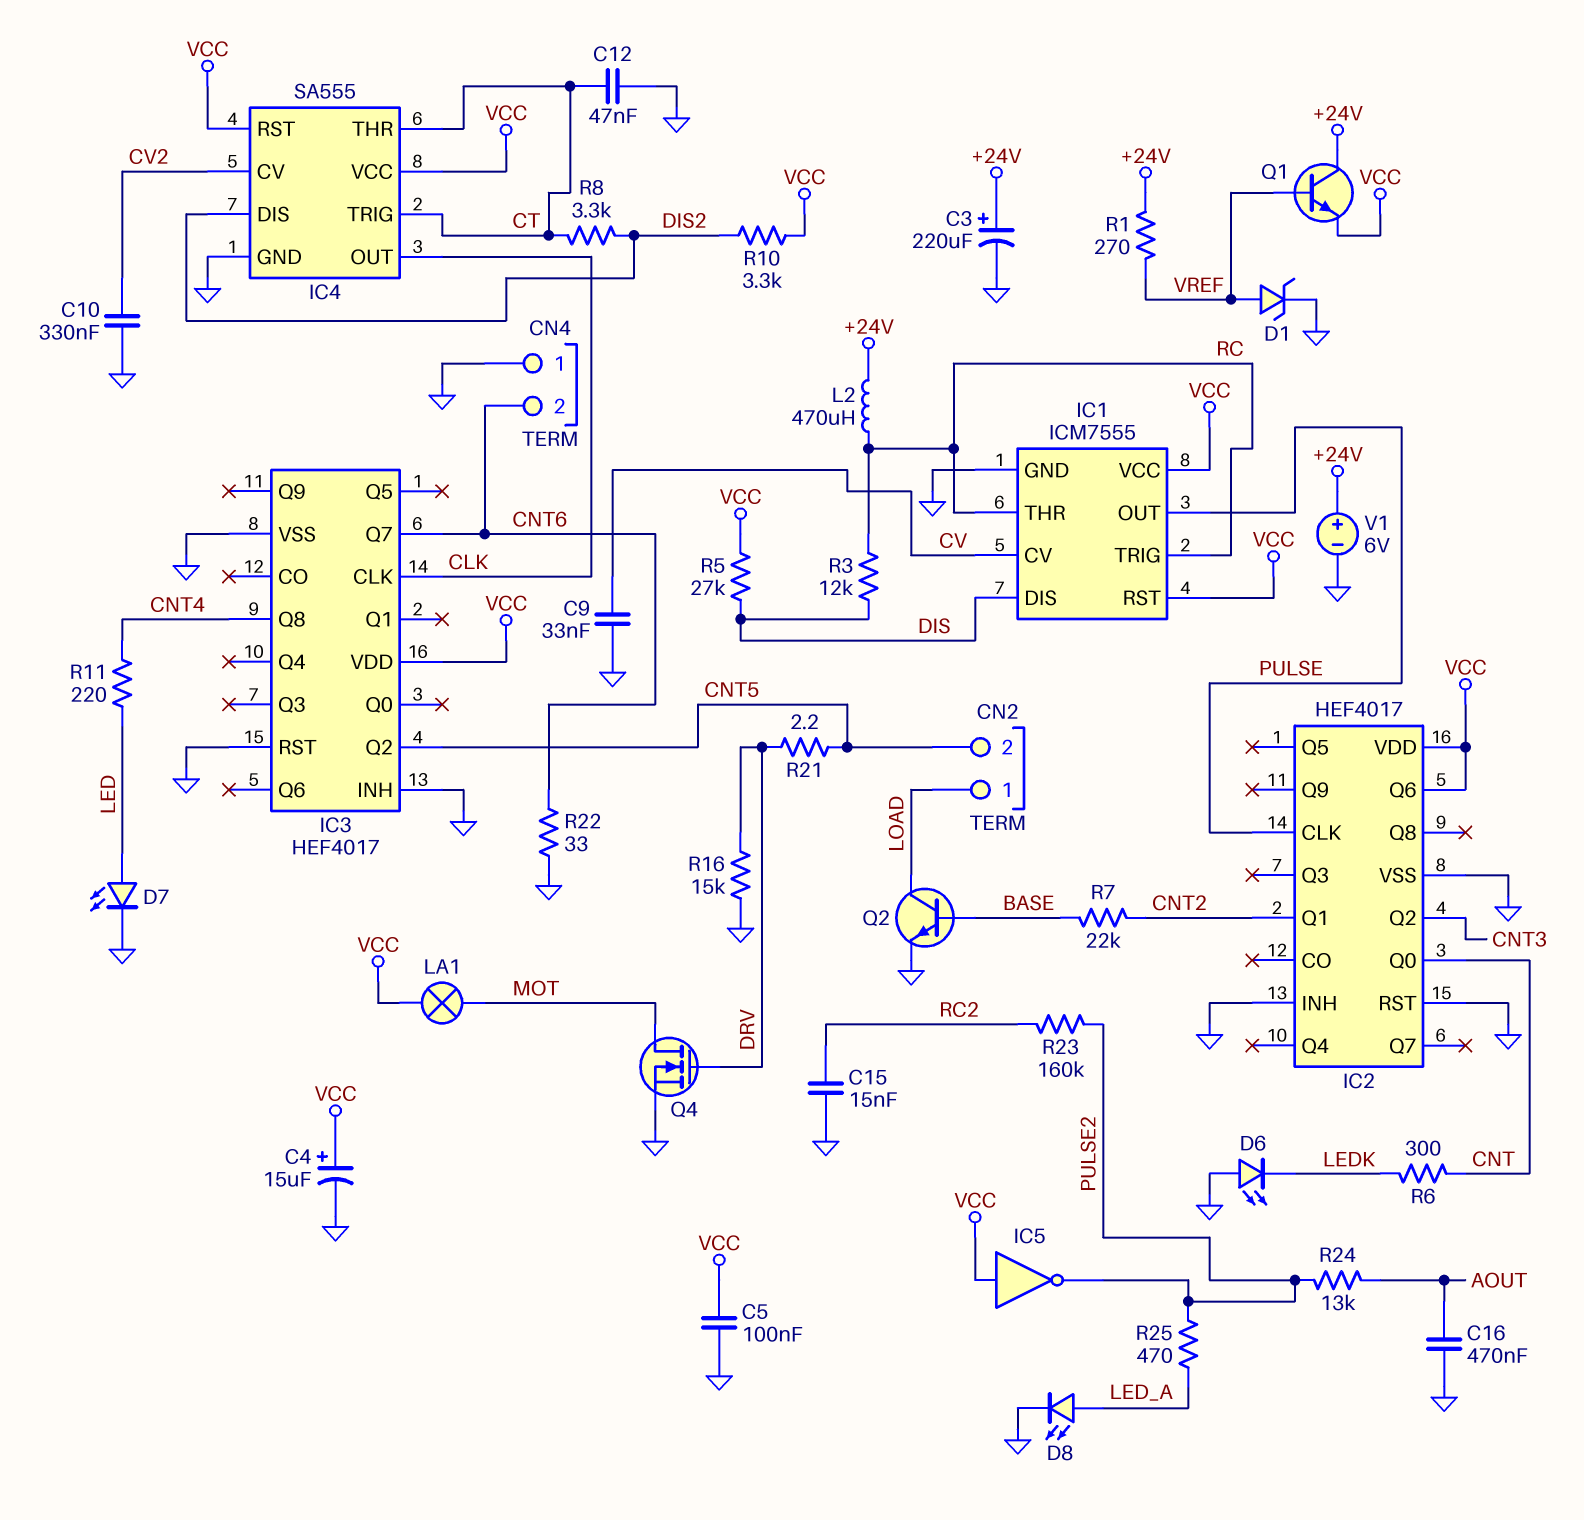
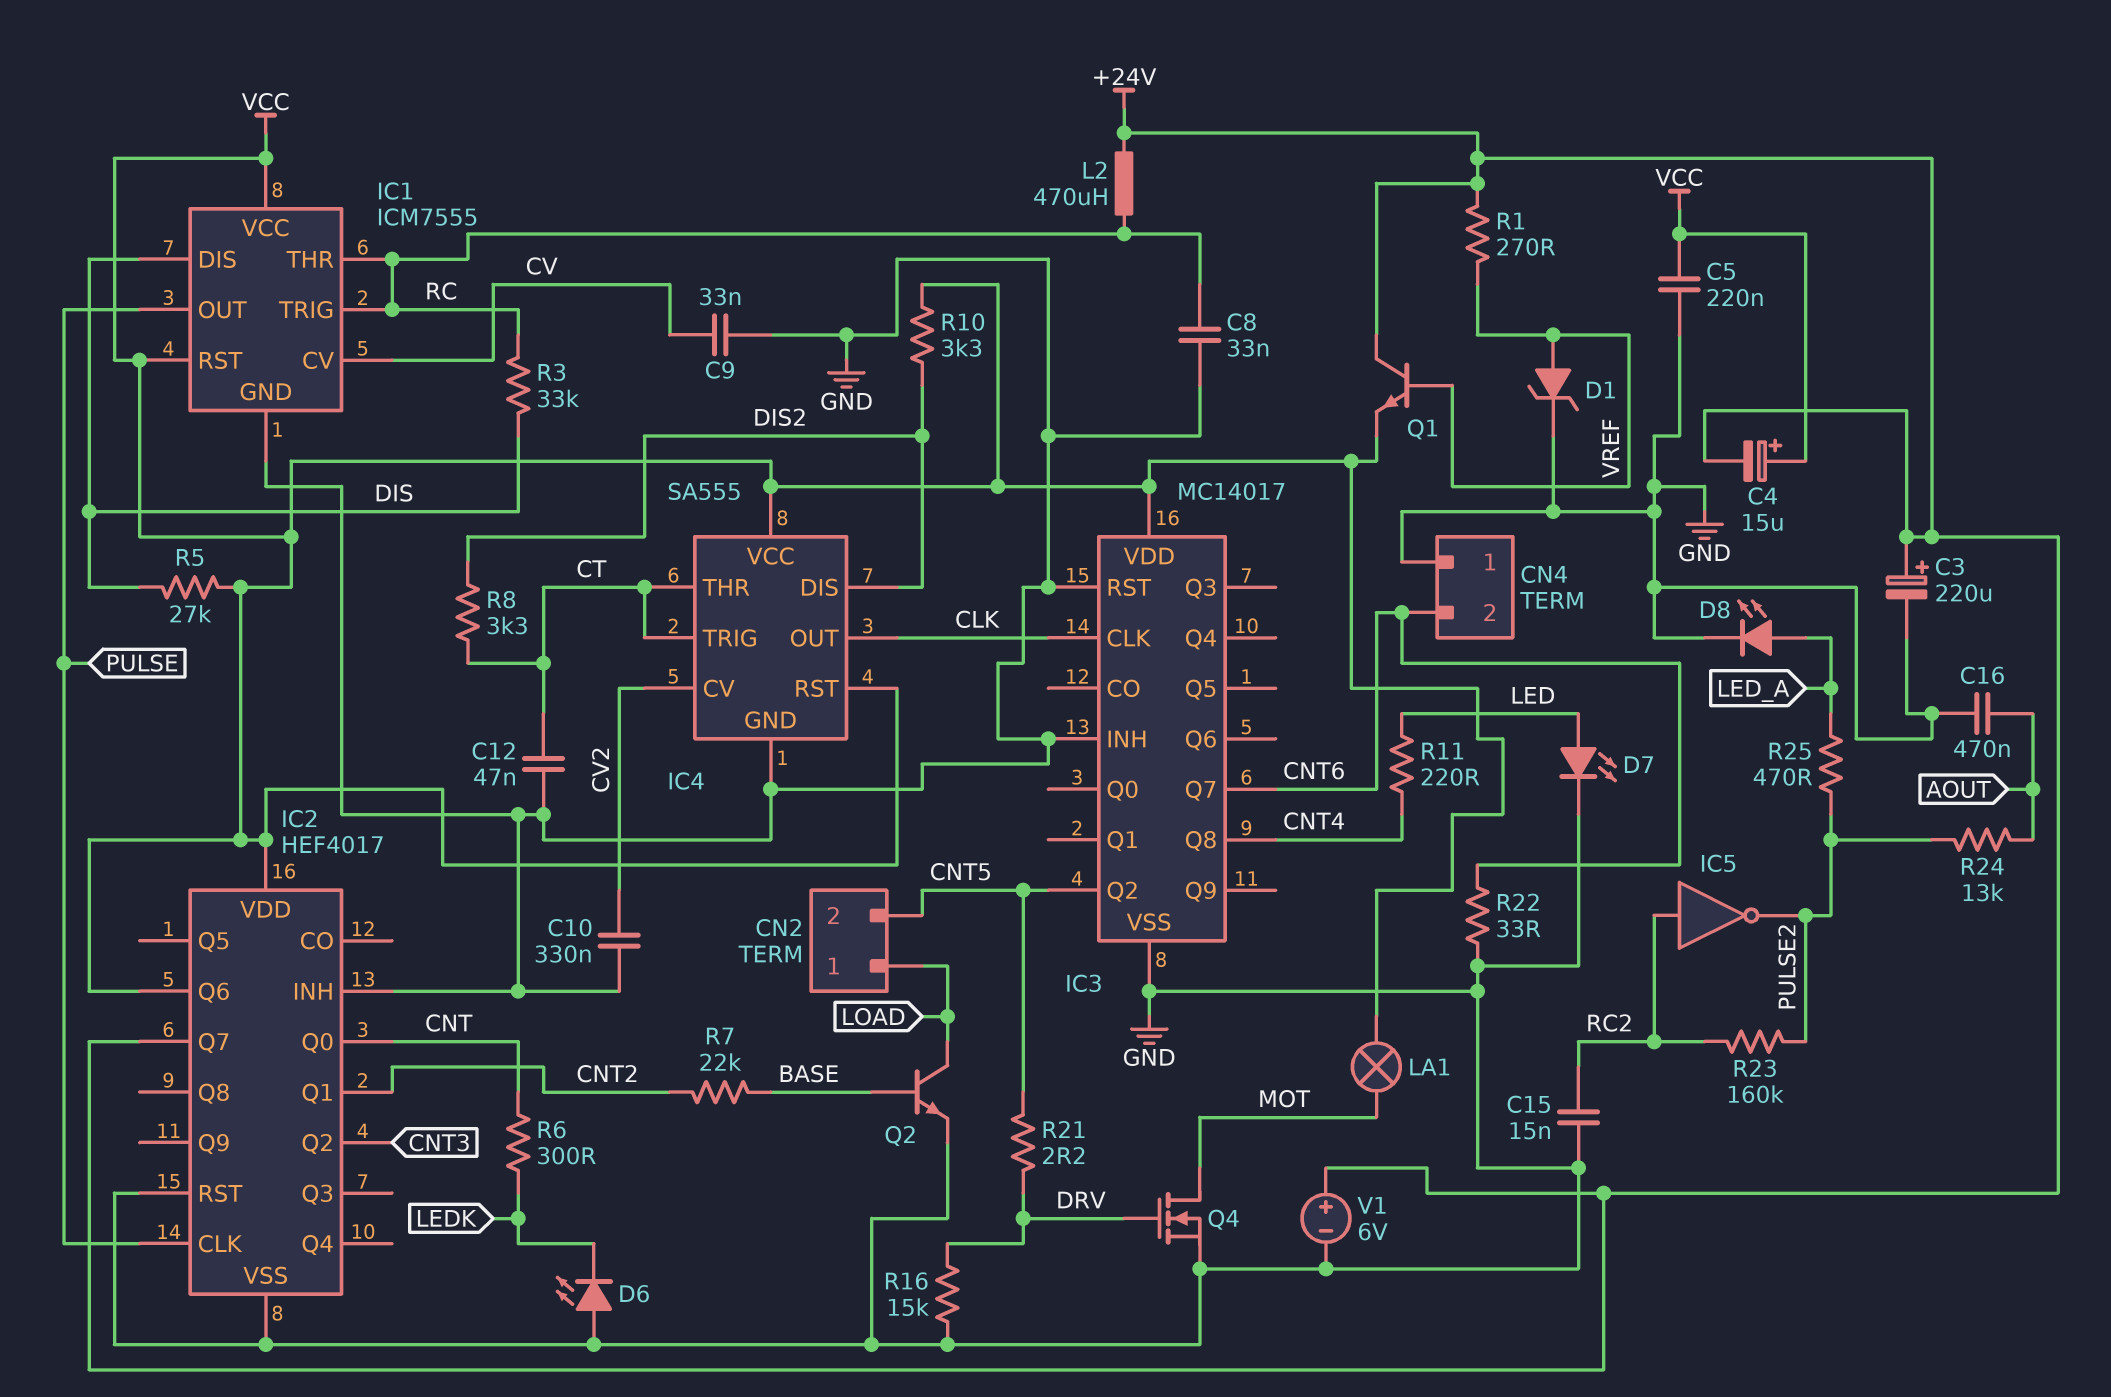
C4: 15uF (plus VCC, minus GND) -> 15uF (plus VCC, minus +24V)
C5: 100nF (GND, VCC) -> 220nF (GND, VCC)
C8: none -> 33nF (GND, RC)
IC2 pin Q7: none -> +24V
IC3: HEF4017 -> MC14017
IC5: NOT (in VCC, out PULSE2) -> NOT (in RC2, out PULSE2)
R3: 12k (DIS, RC) -> 33k (DIS, RC)

